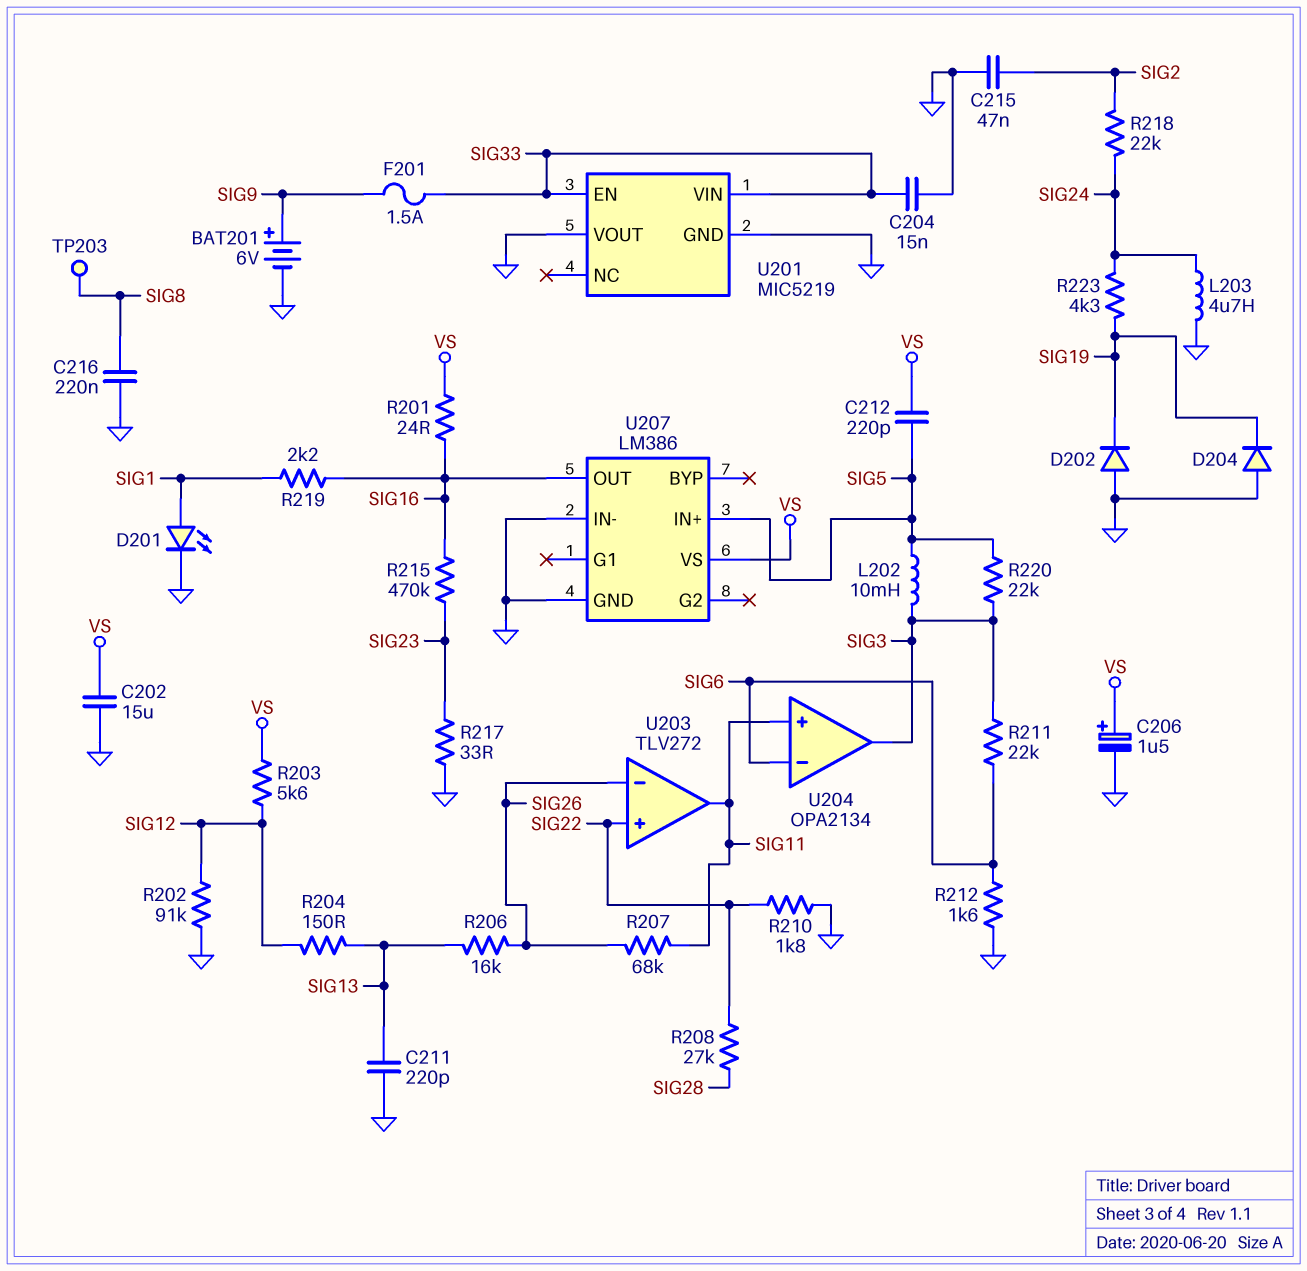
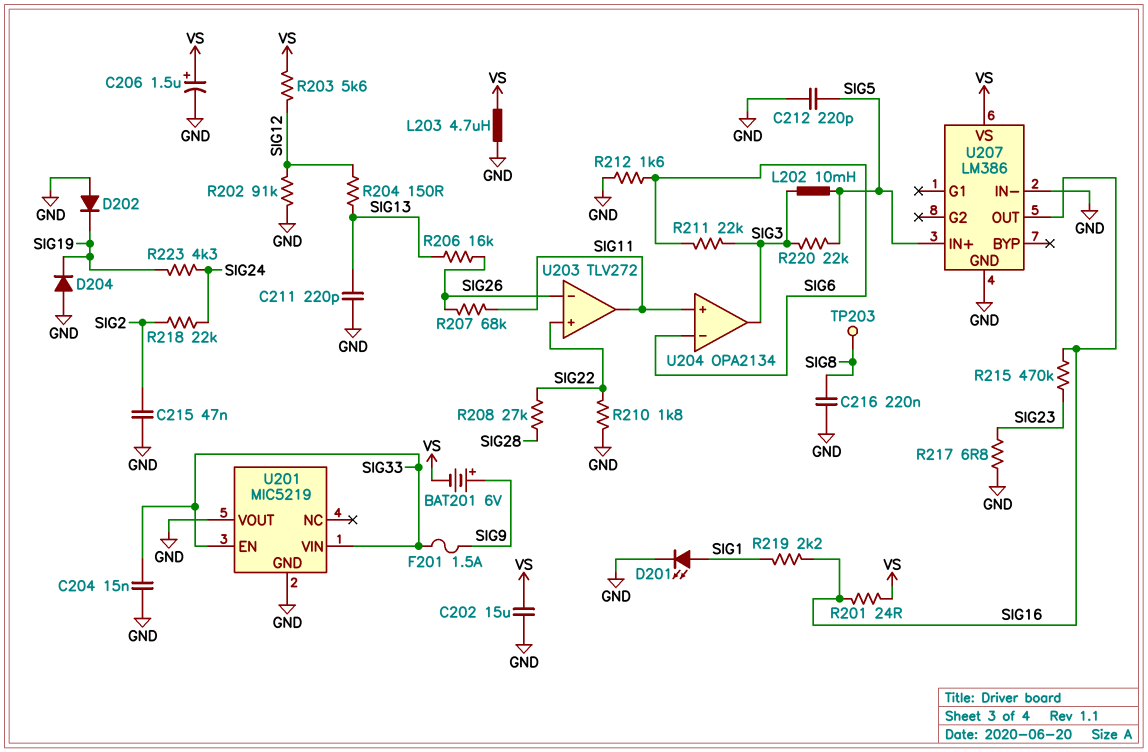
BAT201: 6V (plus SIG9, minus GND) -> 6V (plus SIG9, minus VS)
C212: 220pF (SIG5, VS) -> 220pF (GND, SIG5)
L203: 4.7uH (GND, SIG24) -> 4.7uH (GND, VS)
R217: 33 (GND, SIG23) -> 6.8 (GND, SIG23)

